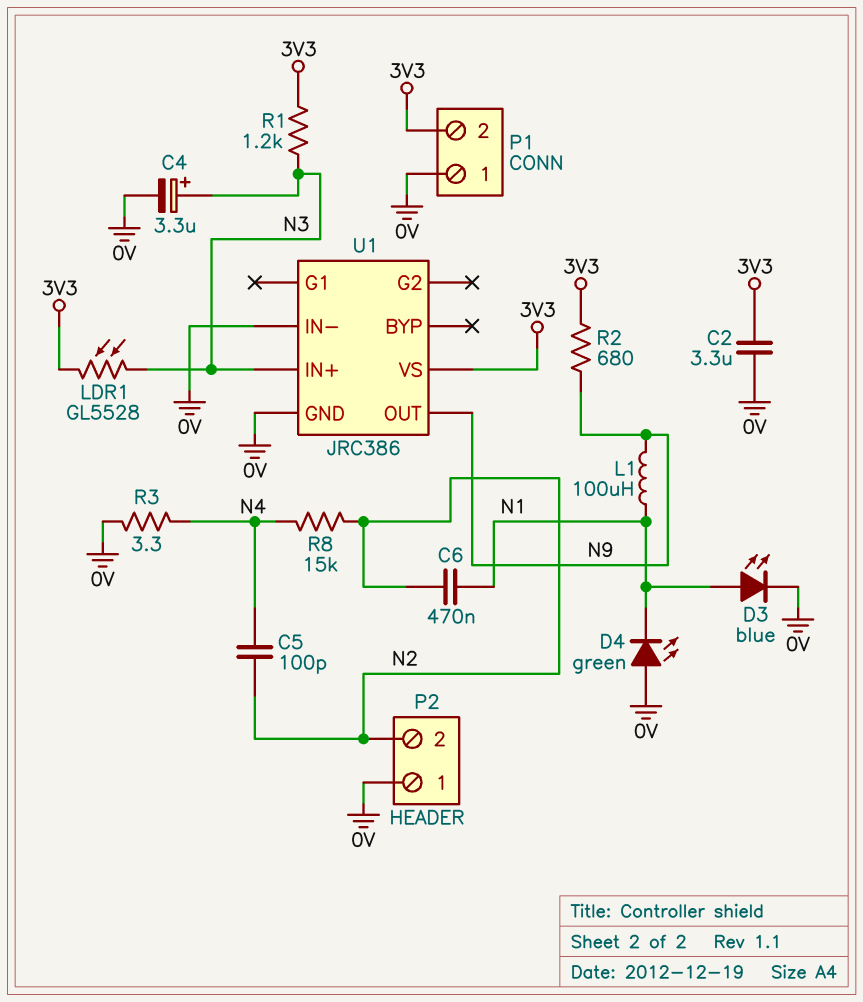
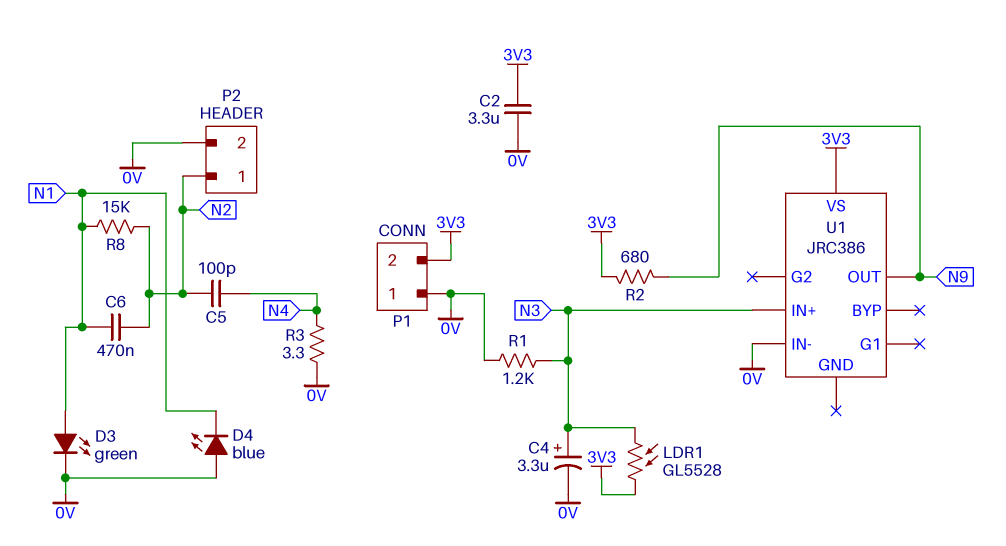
D3: LED blue (A N1, K 0V) -> LED green (A N1, K 0V)
D4: LED green (A 0V, K N1) -> LED blue (A 0V, K N1)
L1: 100uH (N1, N9) -> none
P2 pin 1: 0V -> N2
P2 pin 2: N2 -> 0V
R1: 1.2k (3V3, N3) -> 1.2k (0V, N3)
R8: 15k (N2, N4) -> 15k (N1, N2)
U1 pin GND: 0V -> none

